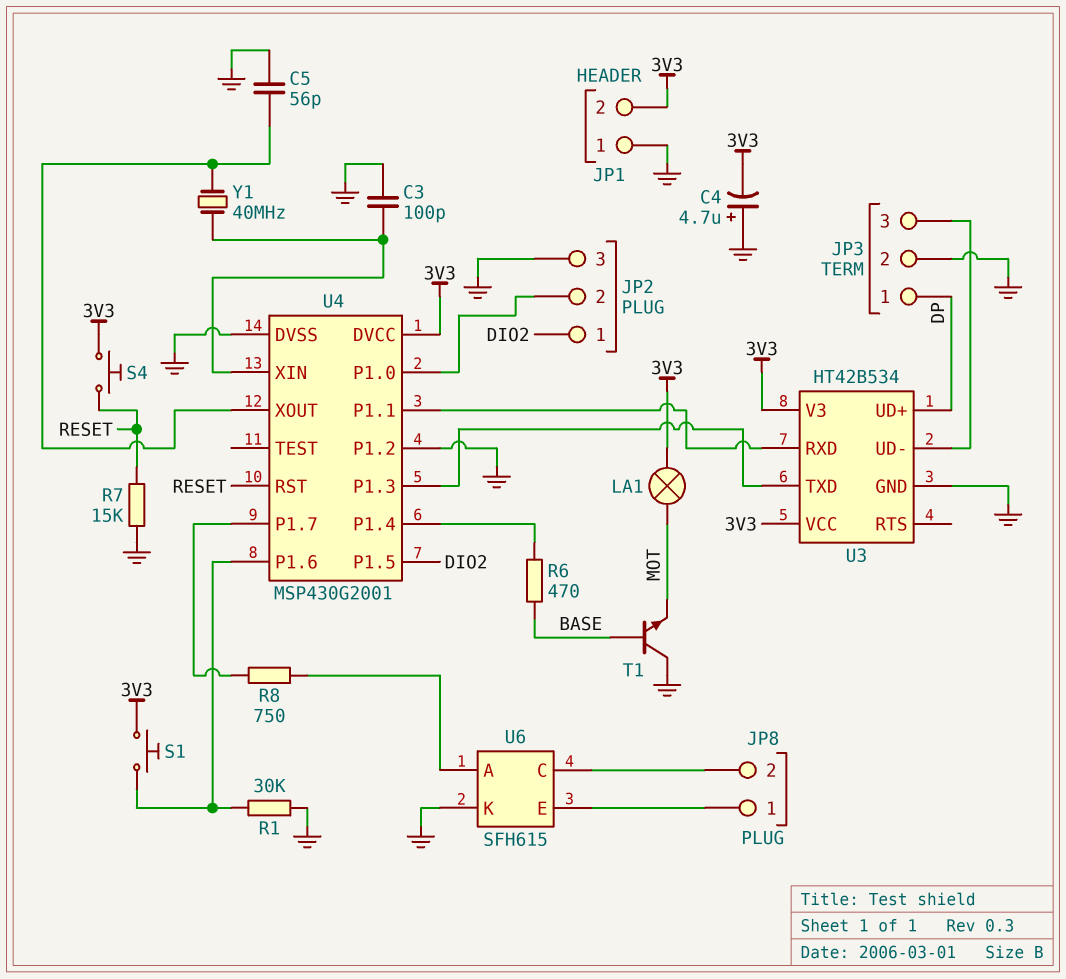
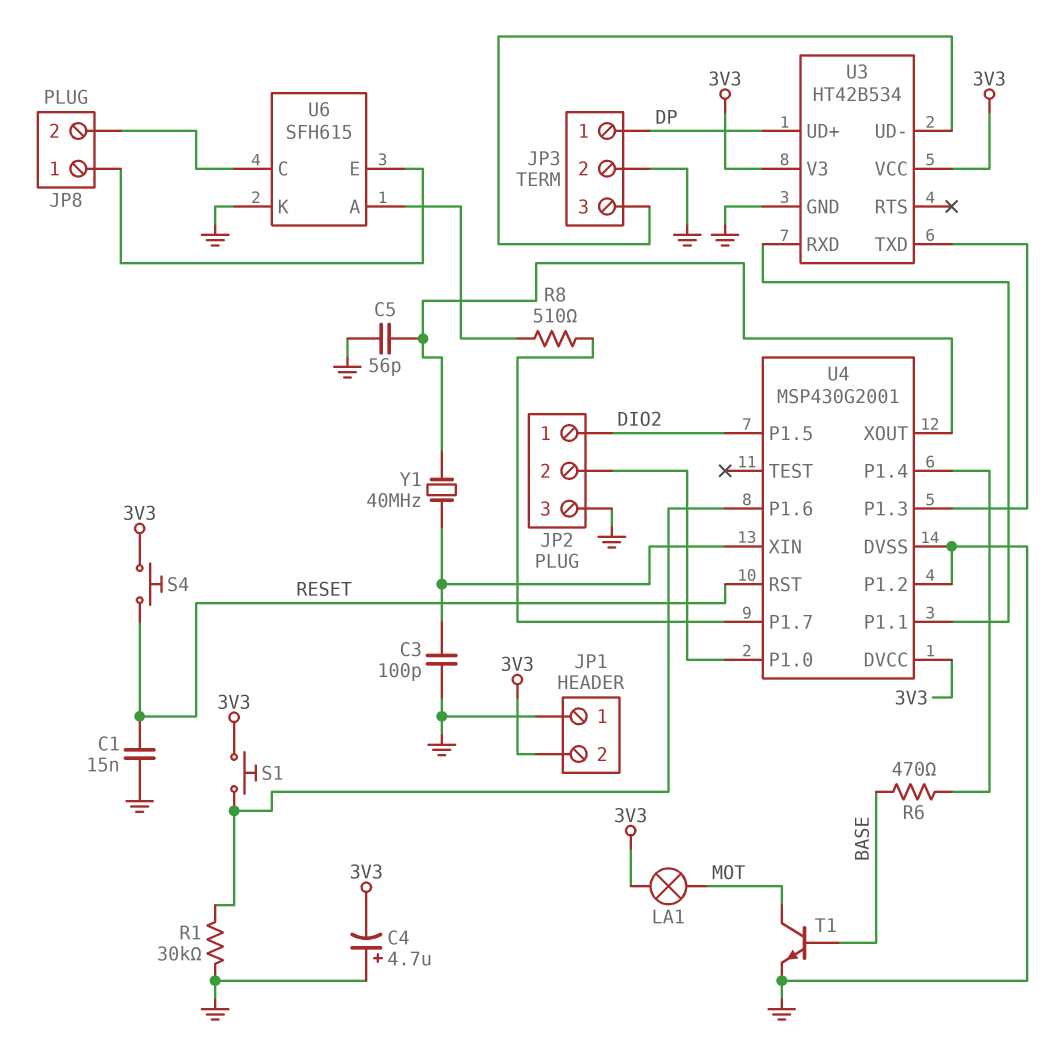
C1: none -> 15nF (GND, RESET)
R7: 15k (GND, RESET) -> none
R8: 750 (U4/P1.7, U6/A) -> 510 (U4/P1.7, U6/A)
T1: NPN (B BASE, C GND, E MOT) -> NPN (B BASE, C MOT, E GND)

